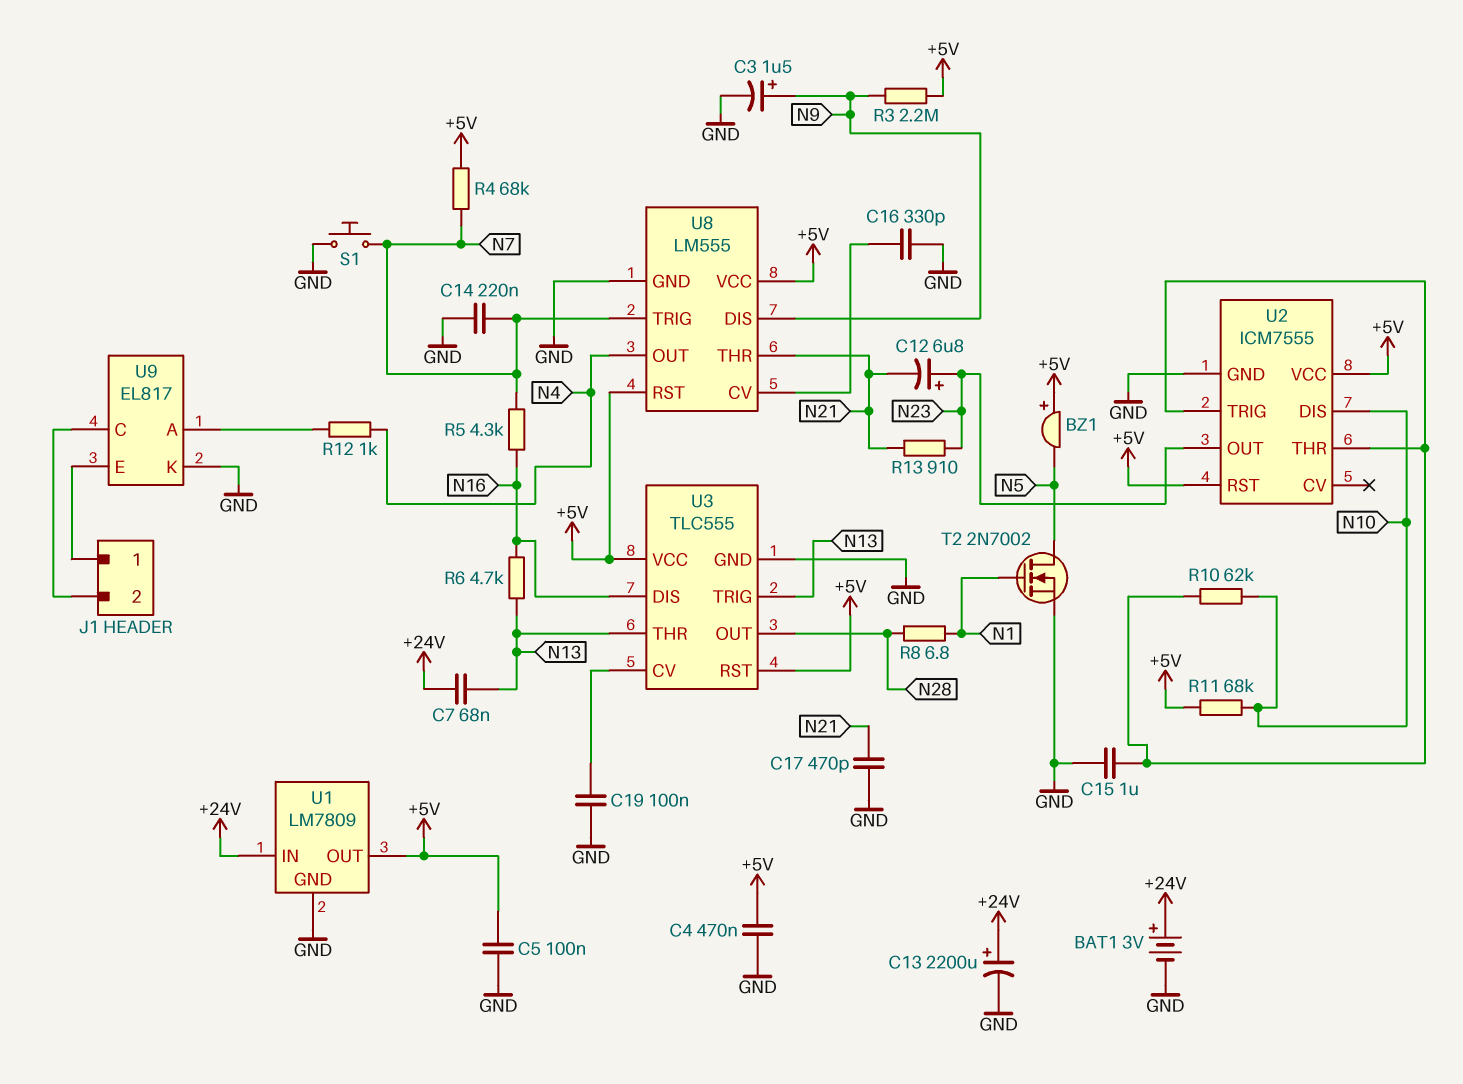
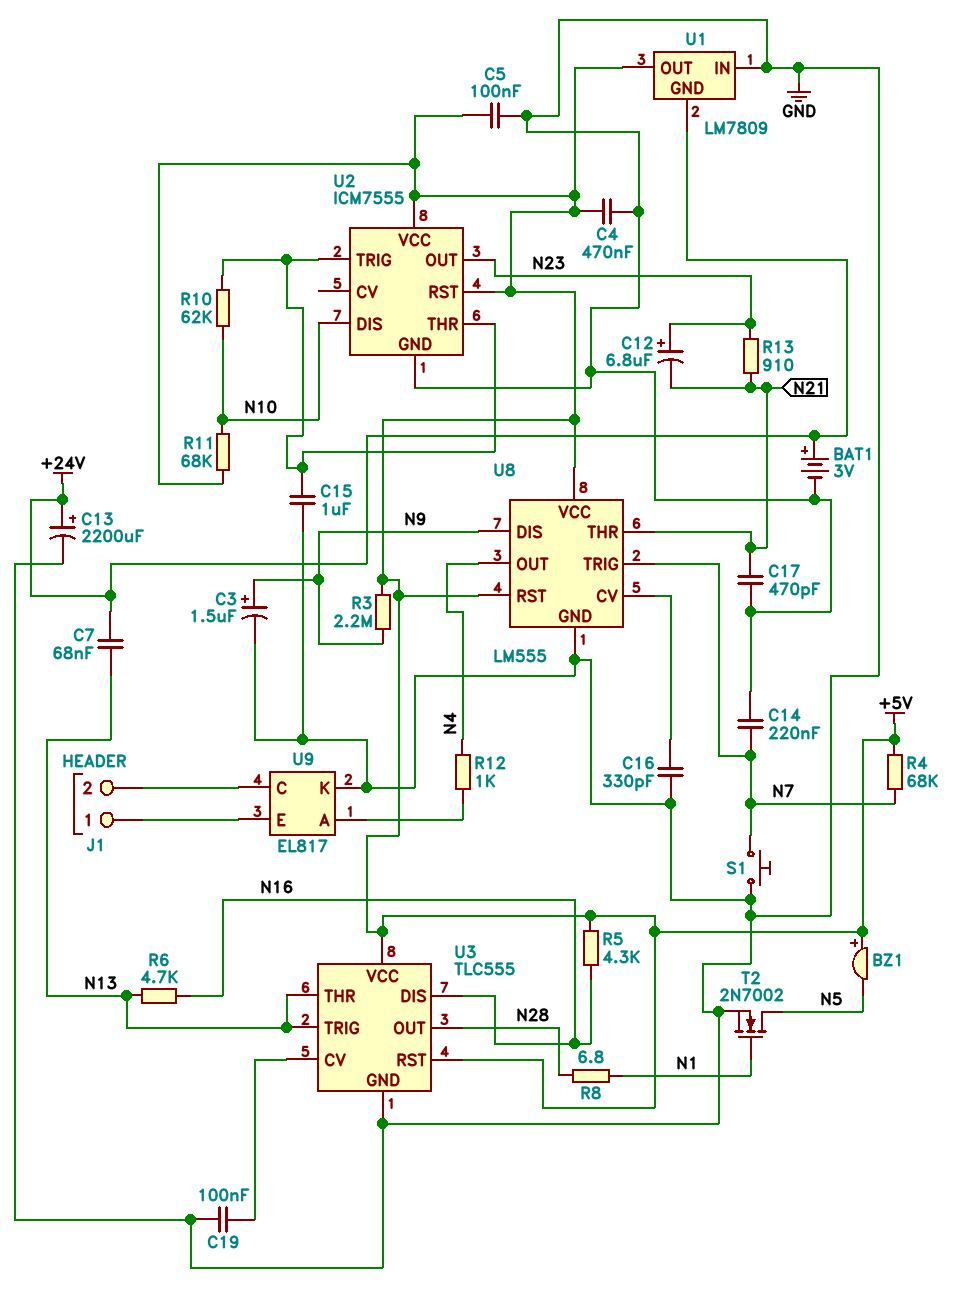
R5: 4.3k (N7, N16) -> 4.3k (+5V, N16)
U1 pin GND: GND -> +24V
U1 pin IN: +24V -> GND

